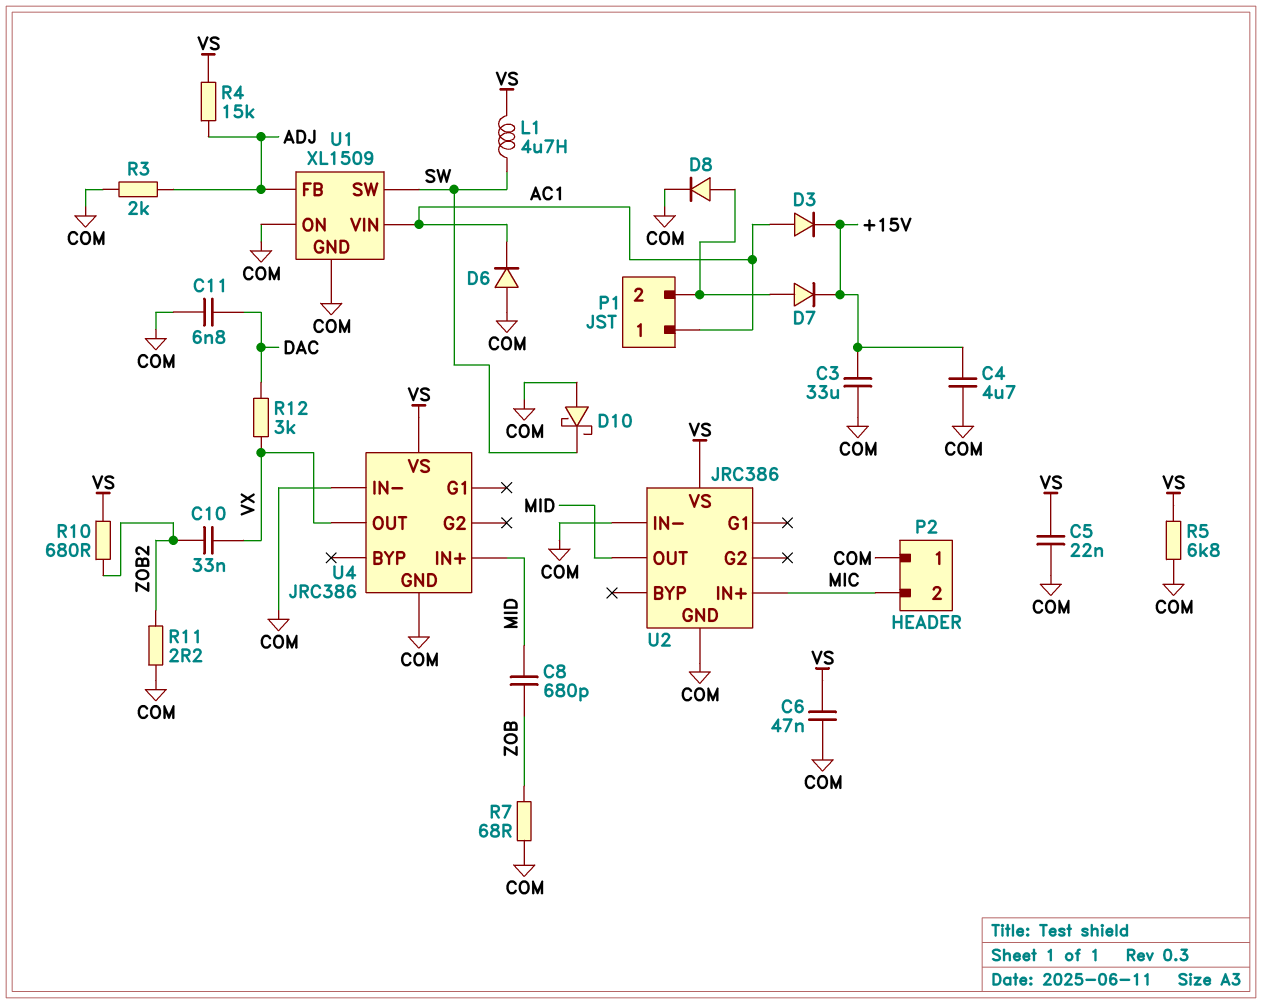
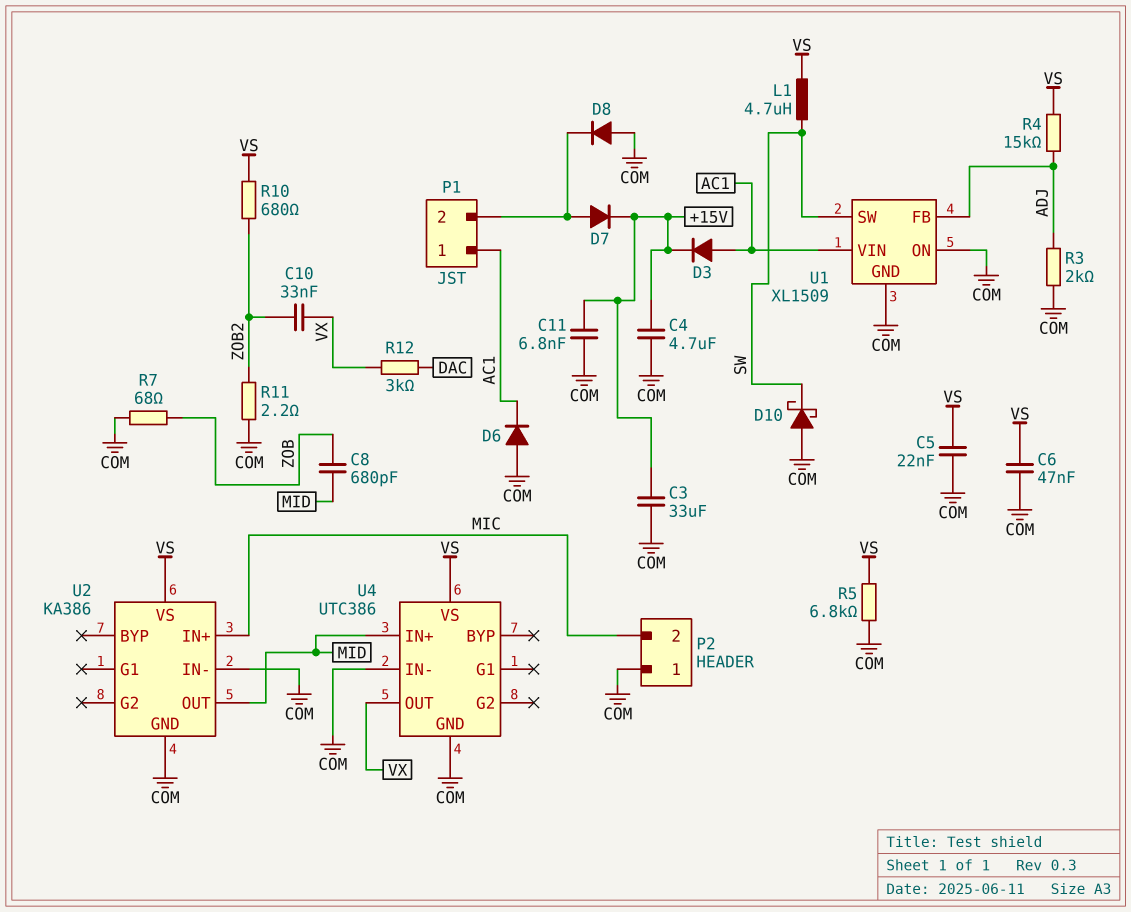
C11: 6.8nF (COM, DAC) -> 6.8nF (+15V, COM)
D8: diode (A P1/2, K COM) -> diode (A COM, K P1/2)
U2: JRC386 -> KA386
U4: JRC386 -> UTC386

